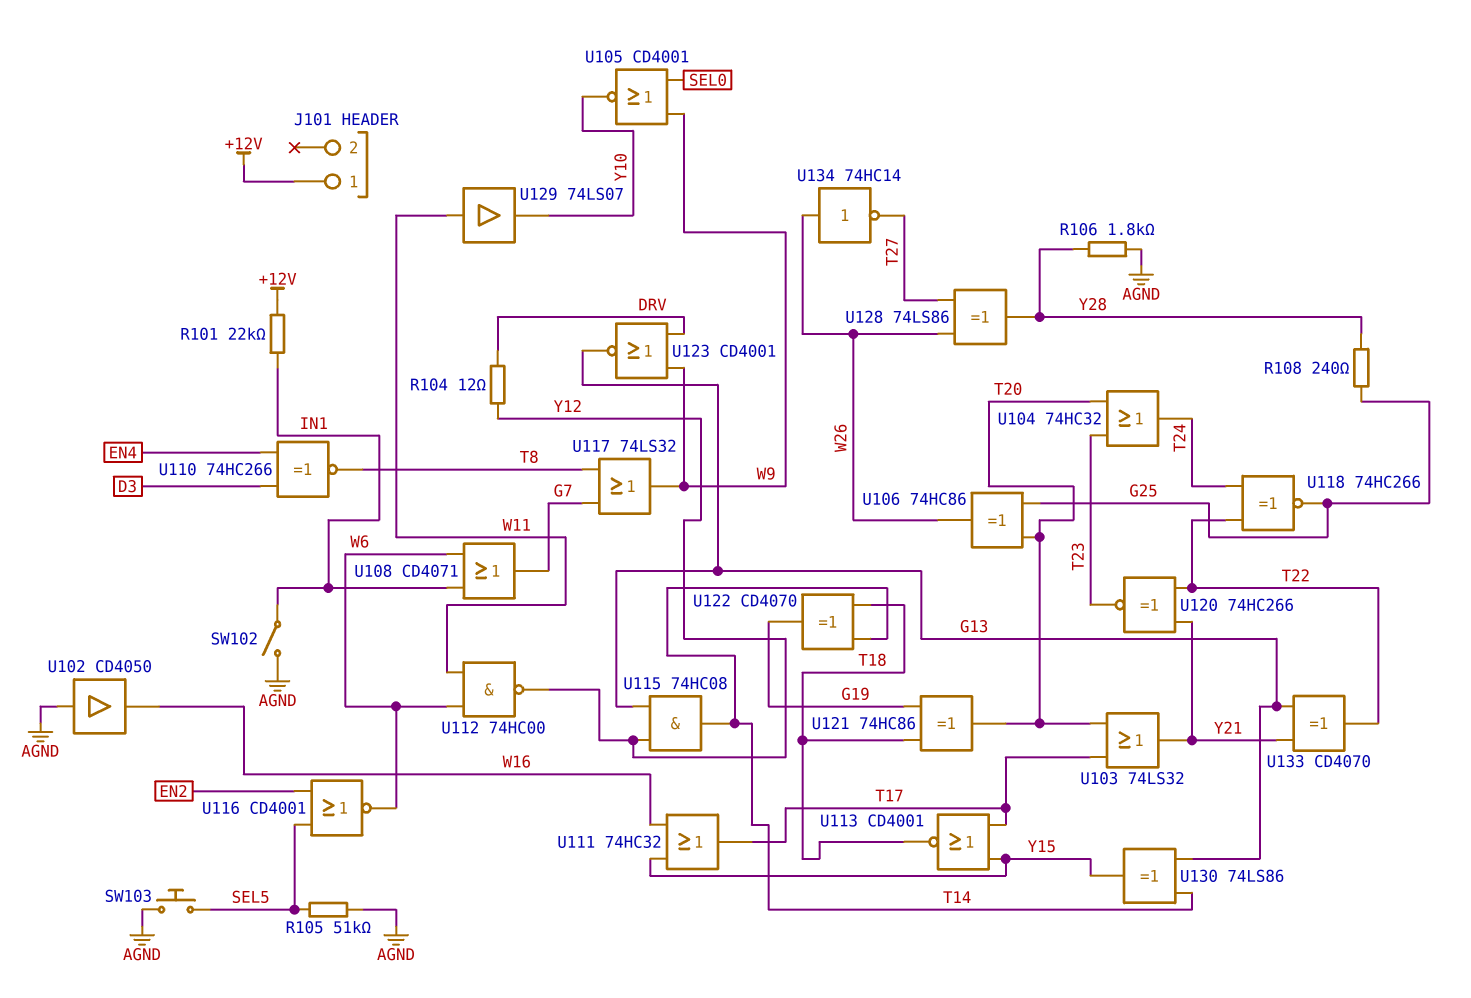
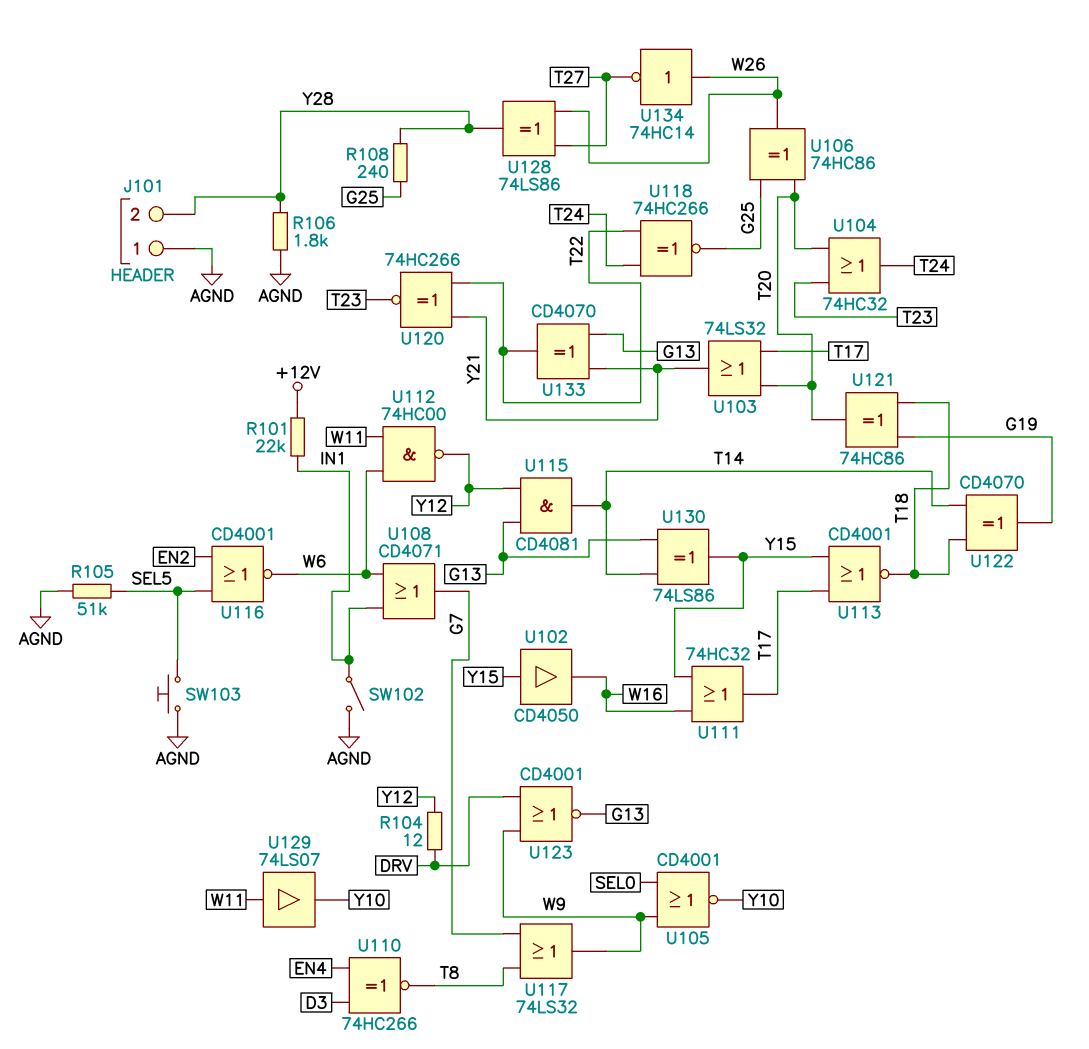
J101 pin 1: +12V -> AGND
J101 pin 2: none -> Y28
U102: buffer CD4050 (in AGND, out W16) -> buffer CD4050 (in Y15, out W16)
U115: AND 74HC08 (in G13, in Y12, out T14) -> AND CD4081 (in G13, in Y12, out T14)

